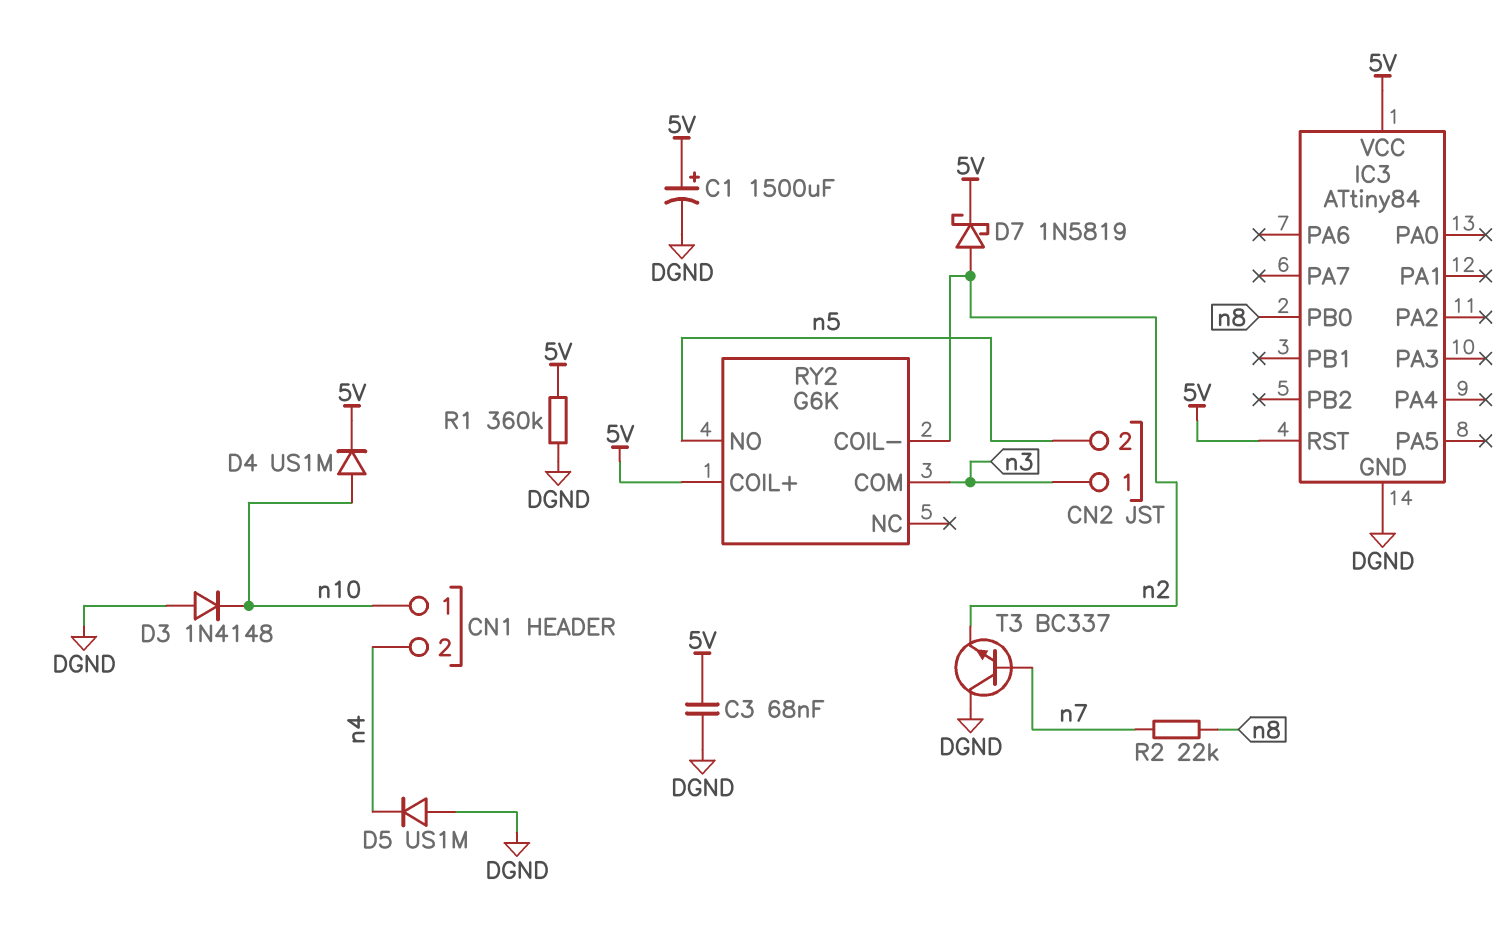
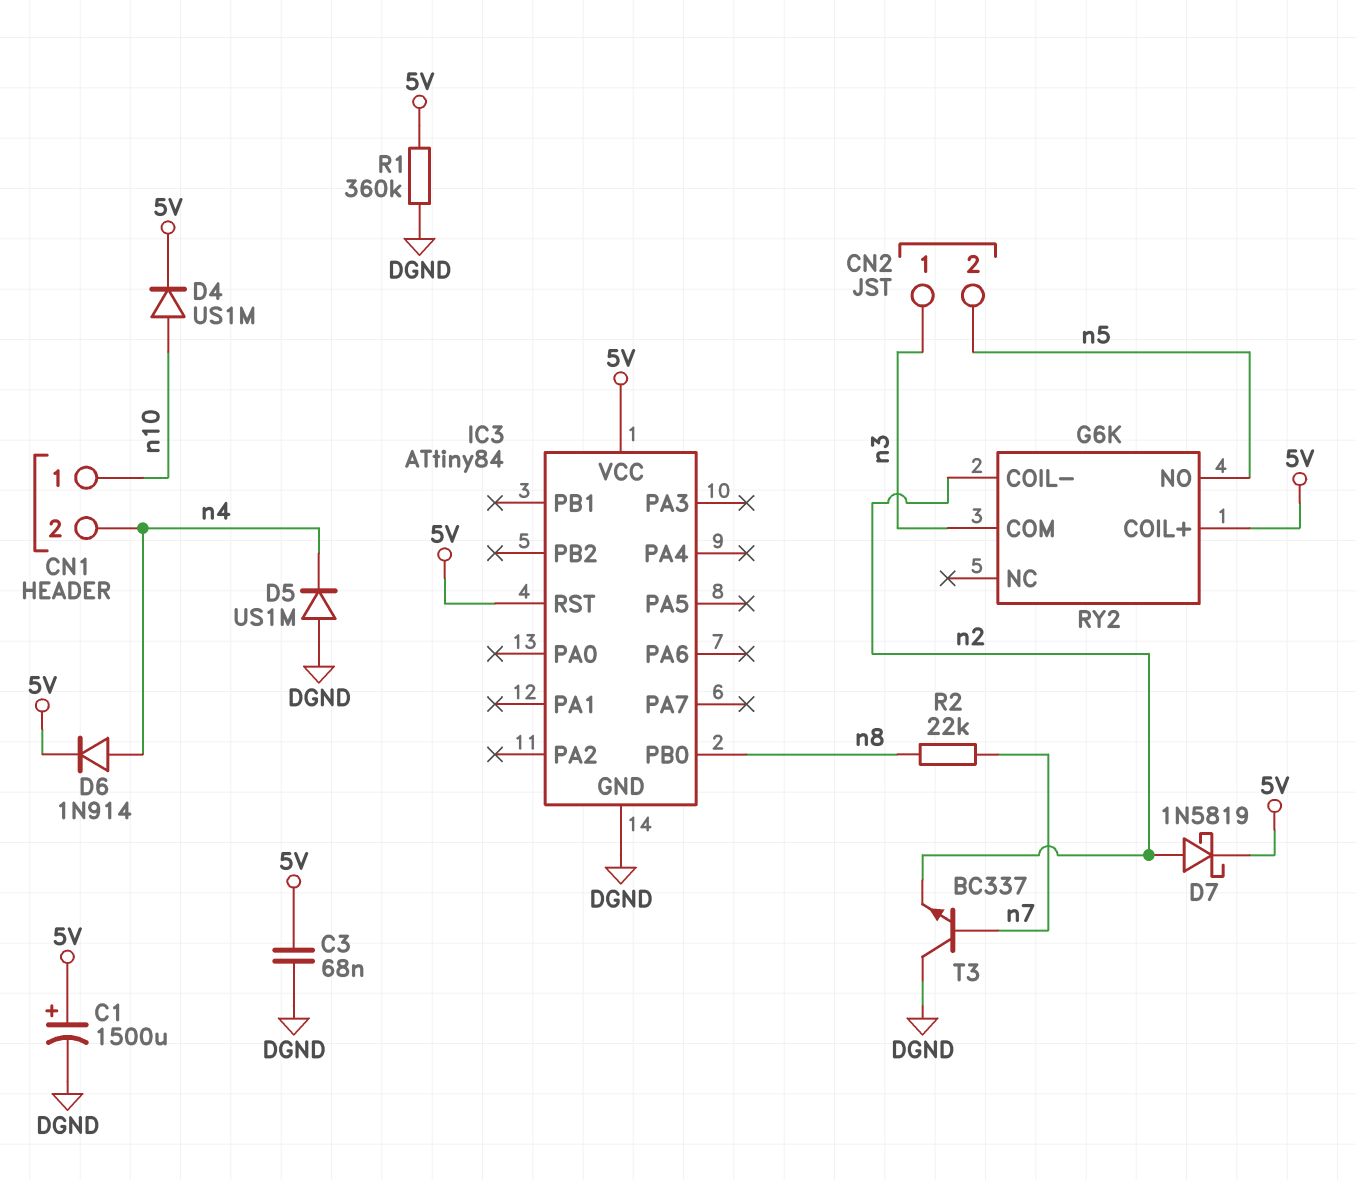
D3: diode 1N4148 (A DGND, K n10) -> none
D6: none -> diode 1N914 (A n4, K 5V)

